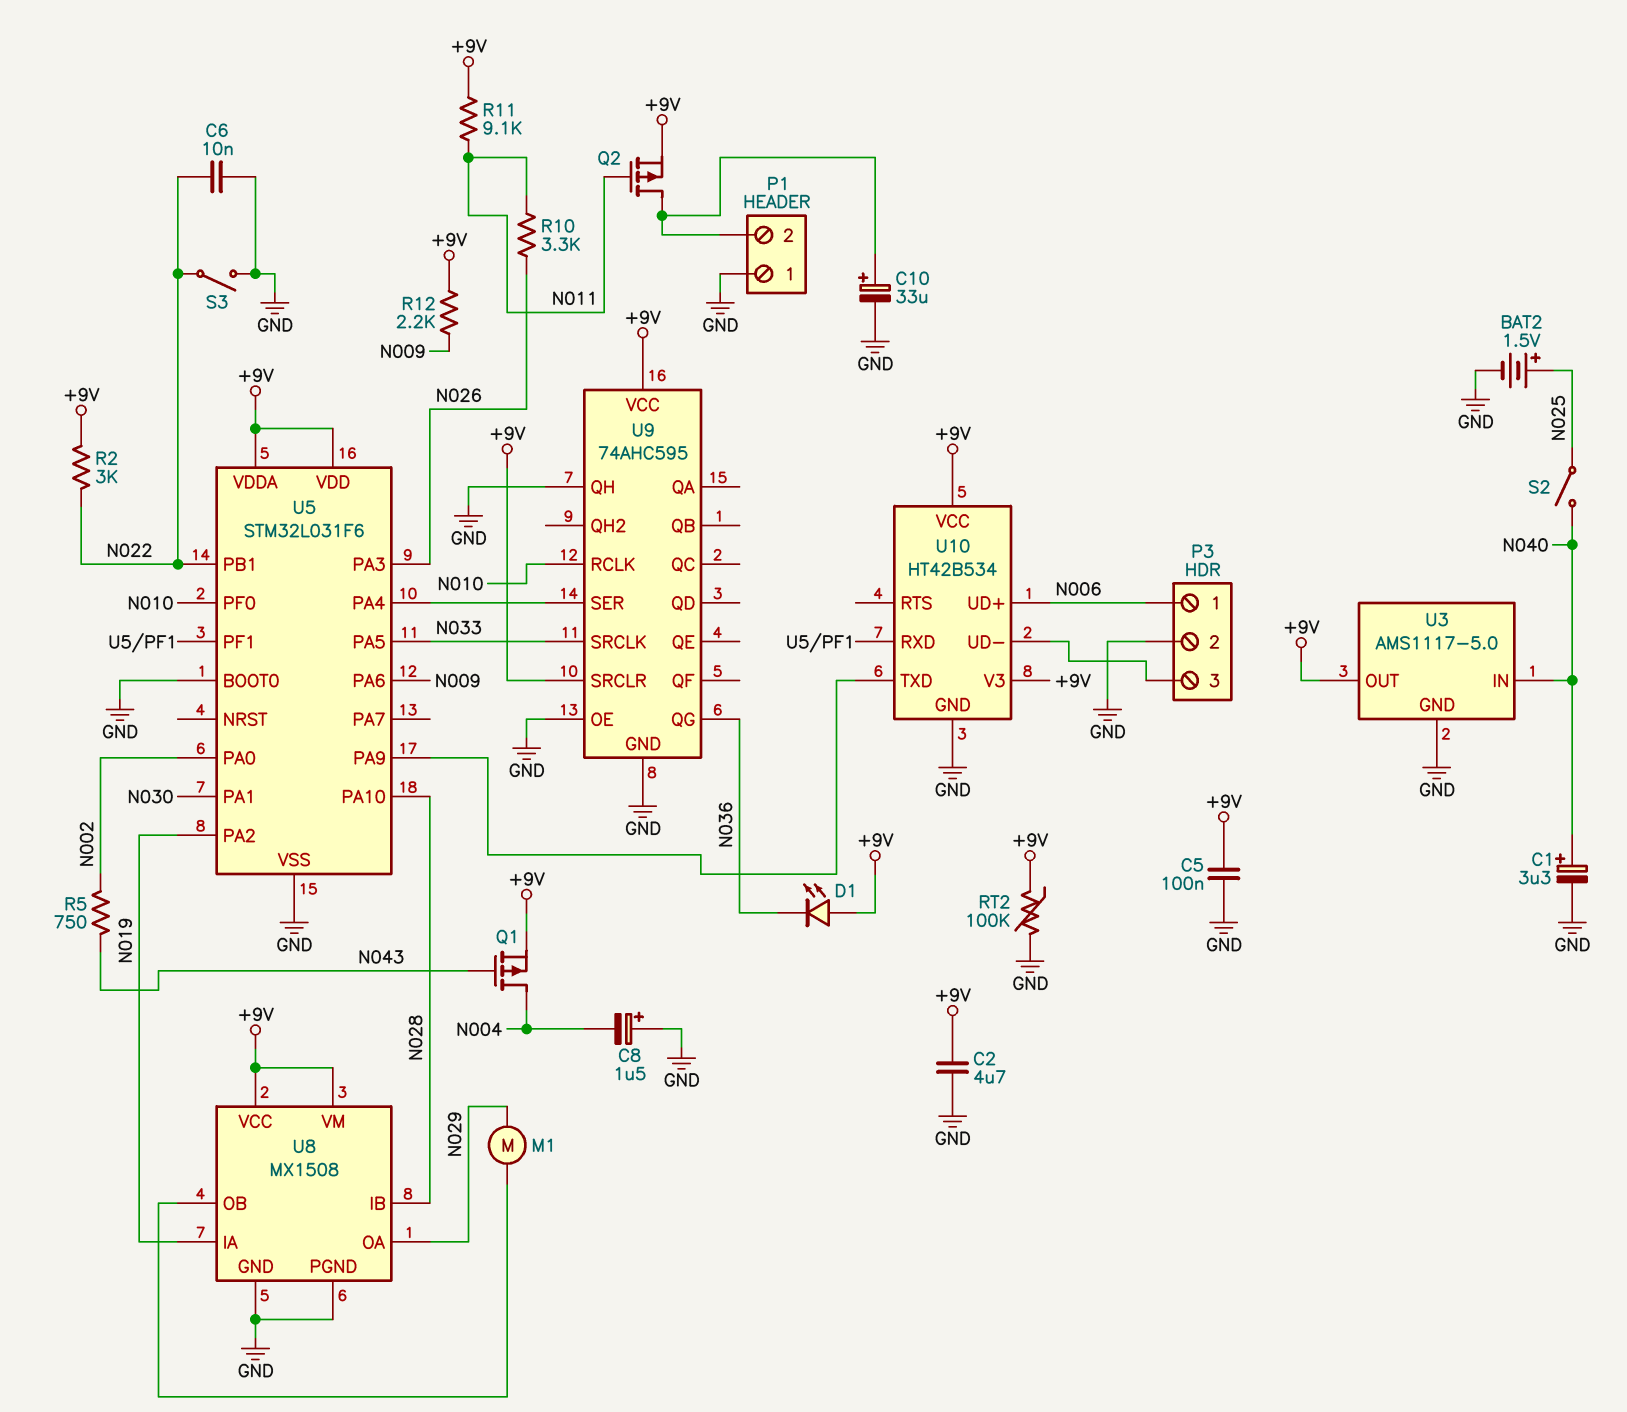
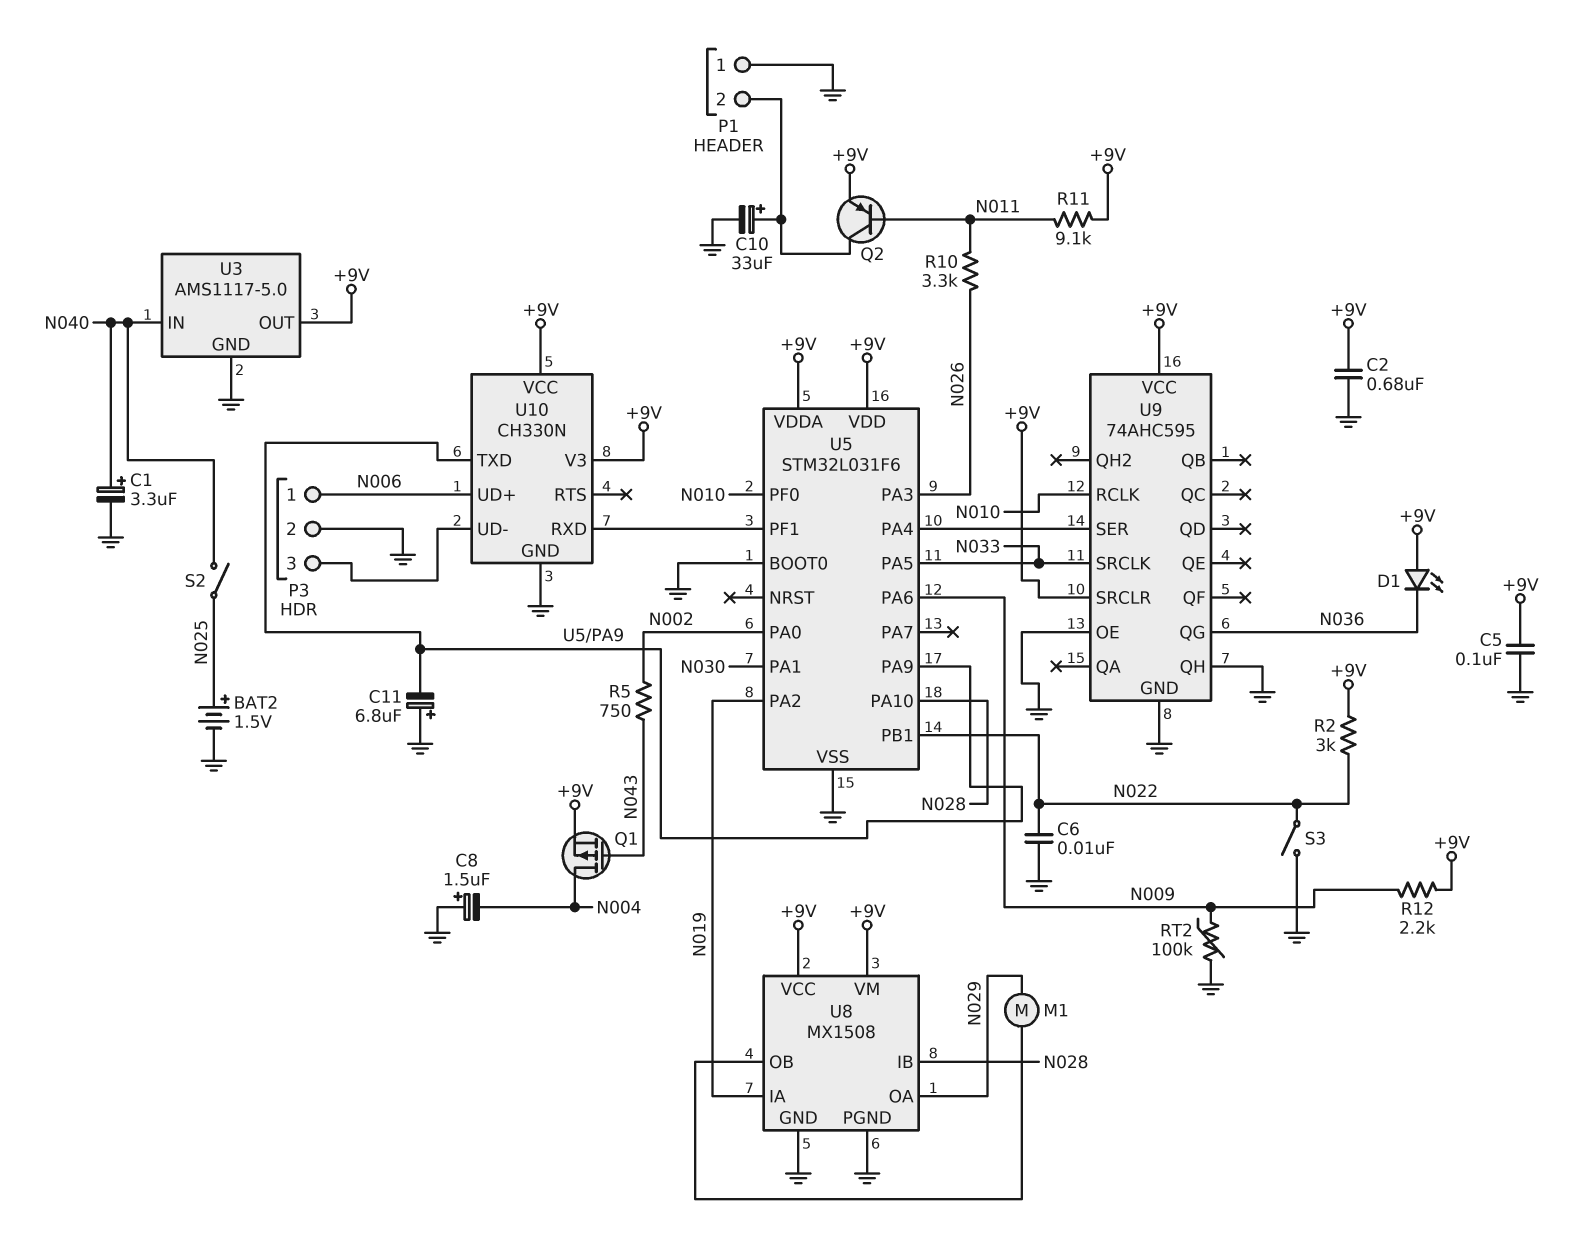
C2: 4.7uF (+9V, GND) -> 680nF (+9V, GND)
C11: none -> 6.8uF (plus GND, minus U5/PA9)
Q2: PMOS (G N011, D P1/2, S +9V) -> PNP (B N011, C P1/2, E +9V)
RT2: 100k (+9V, GND) -> 100k (GND, N009)
U10: HT42B534 -> CH330N

